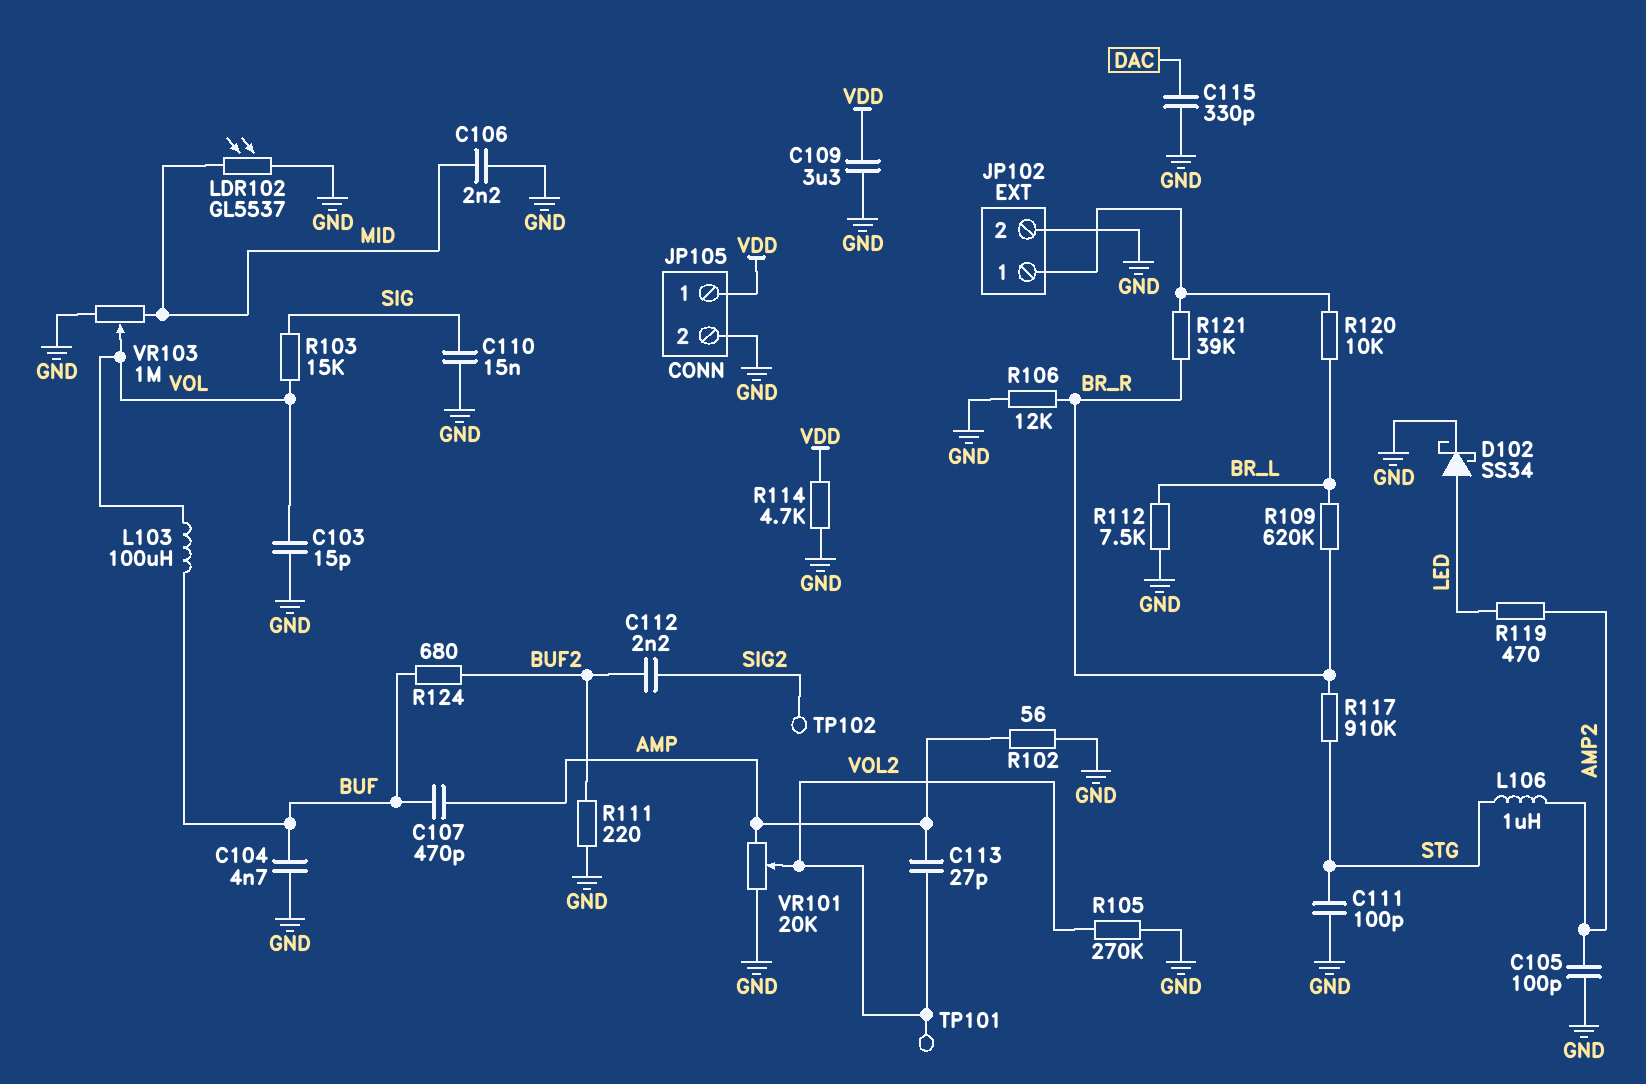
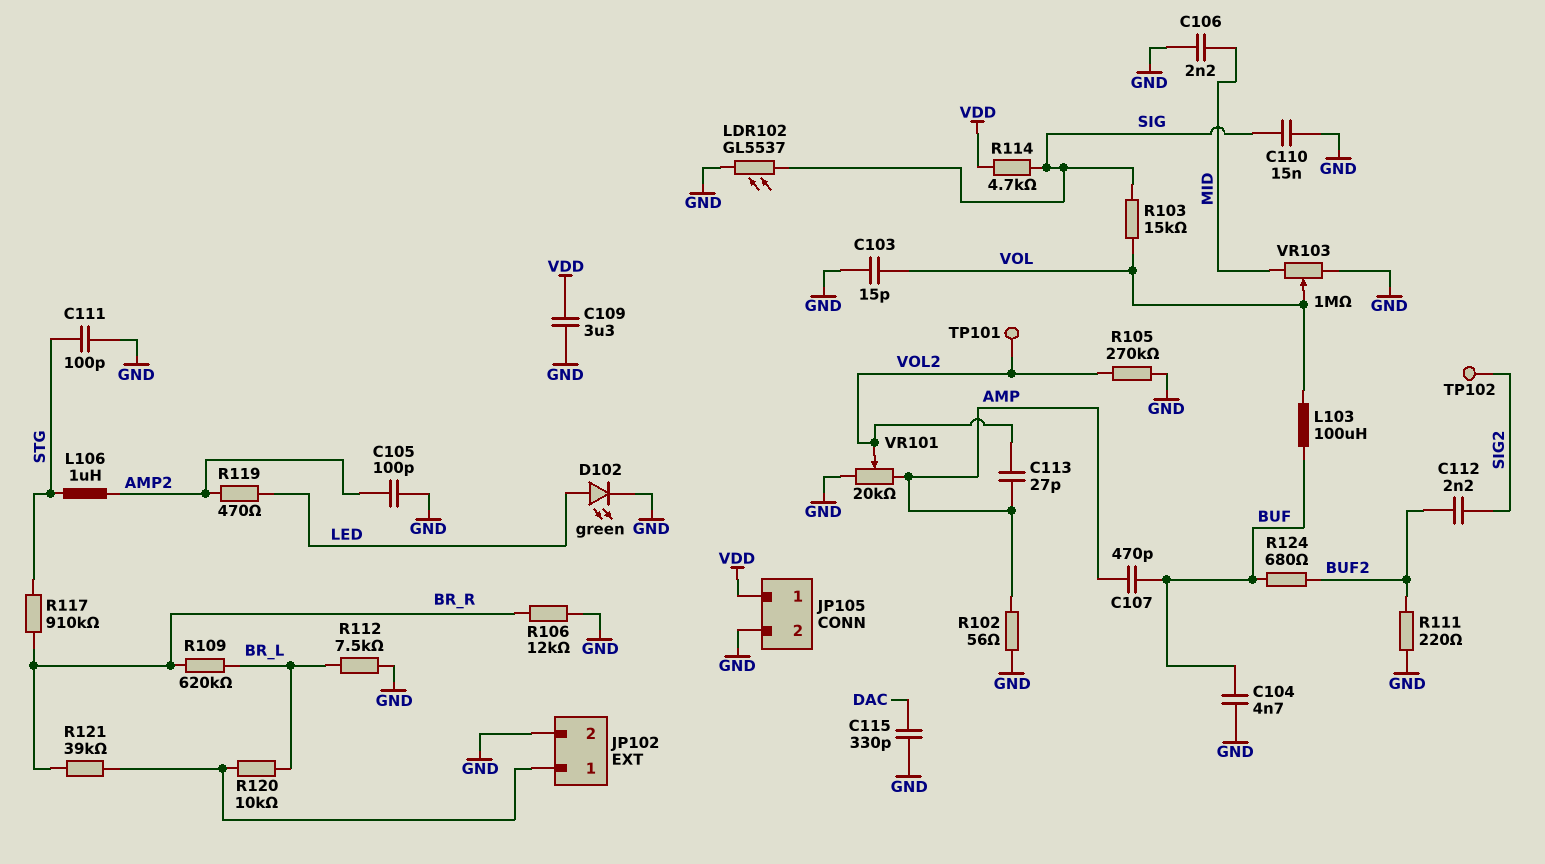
D102: schottky SS34 (A LED, K GND) -> LED green (A LED, K GND)
LDR102: GL5537 (GND, MID) -> GL5537 (GND, SIG)
R114: 4.7k (GND, VDD) -> 4.7k (SIG, VDD)

